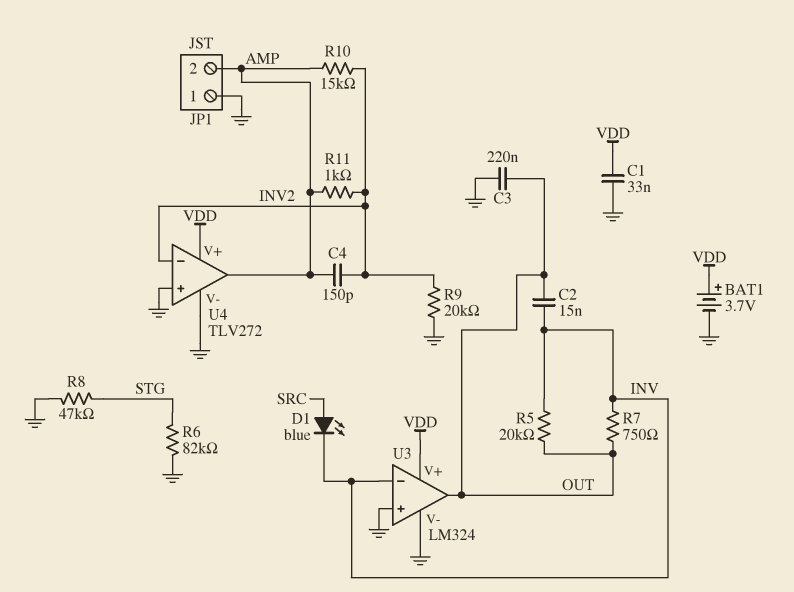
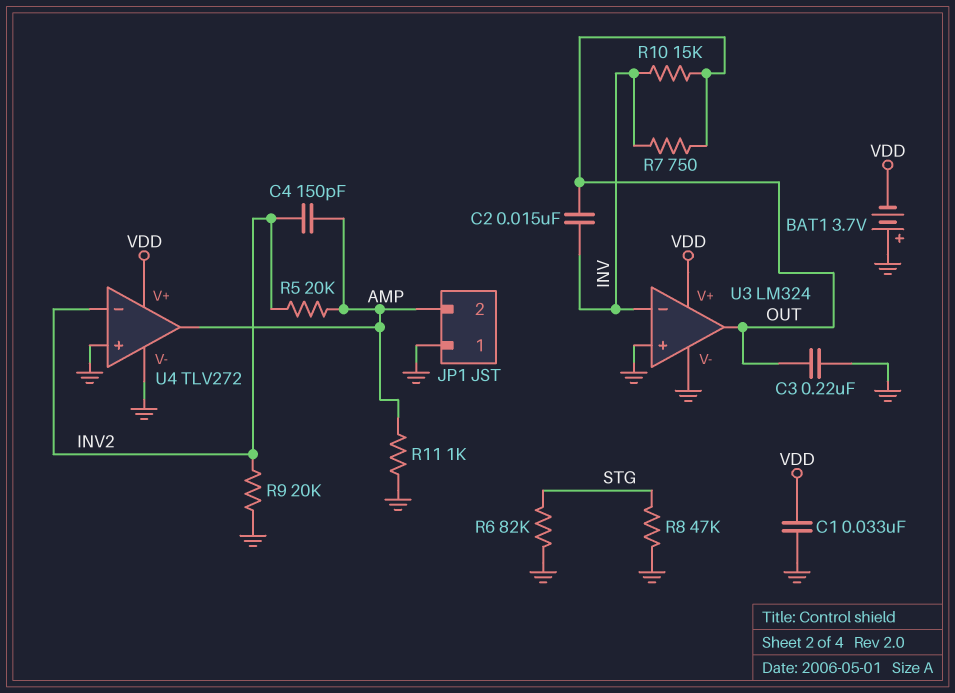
BAT1: 3.7V (plus VDD, minus GND) -> 3.7V (plus GND, minus VDD)
D1: LED blue (A SRC, K INV) -> none
R5: 20k (INV, OUT) -> 20k (AMP, INV2)
R10: 15k (AMP, INV2) -> 15k (INV, OUT)
R11: 1k (AMP, INV2) -> 1k (AMP, GND)

